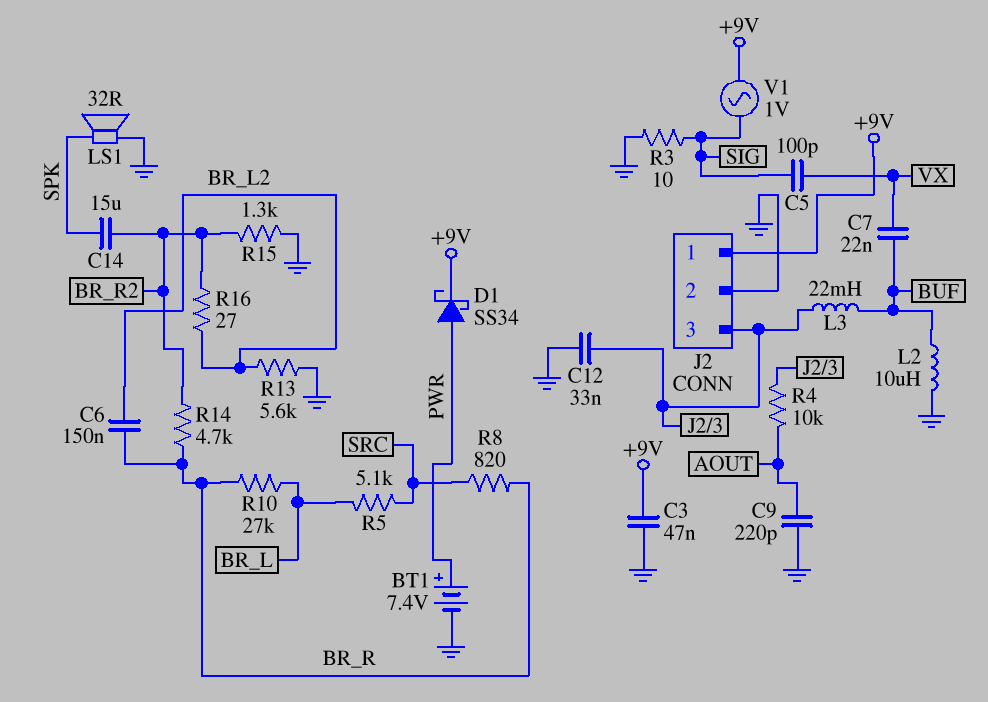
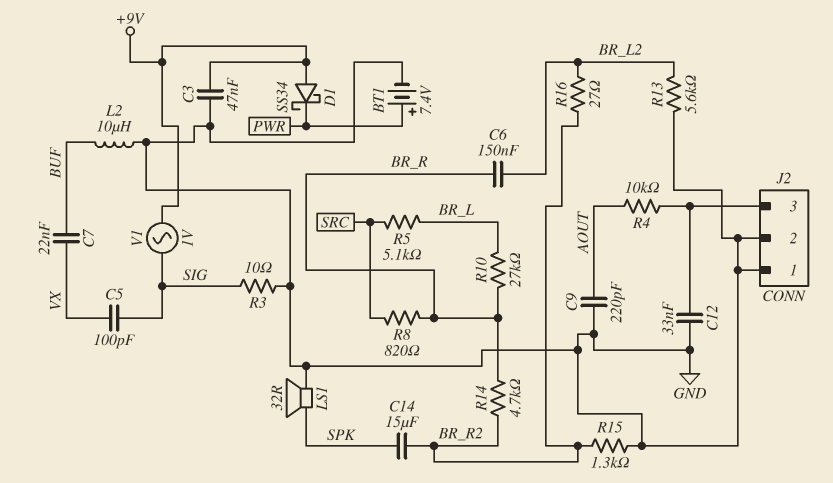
D1: schottky SS34 (A PWR, K +9V) -> schottky SS34 (A +9V, K PWR)
J2 pin 1: +9V -> GND
L3: 22mH (BUF, J2/3) -> none

